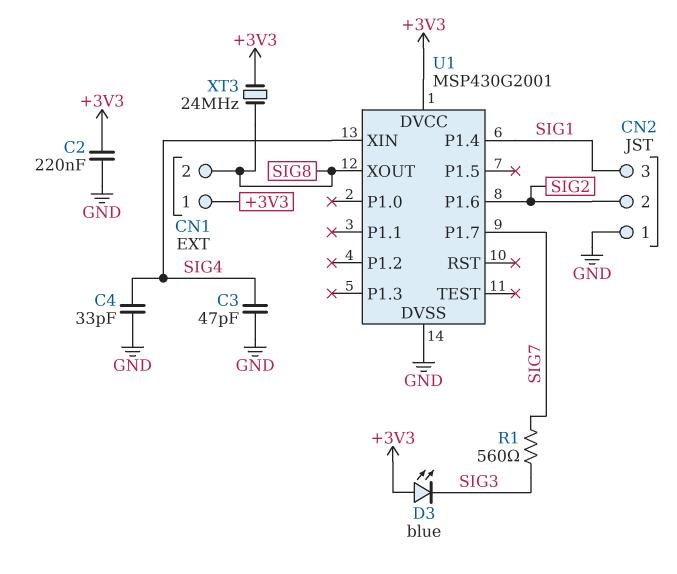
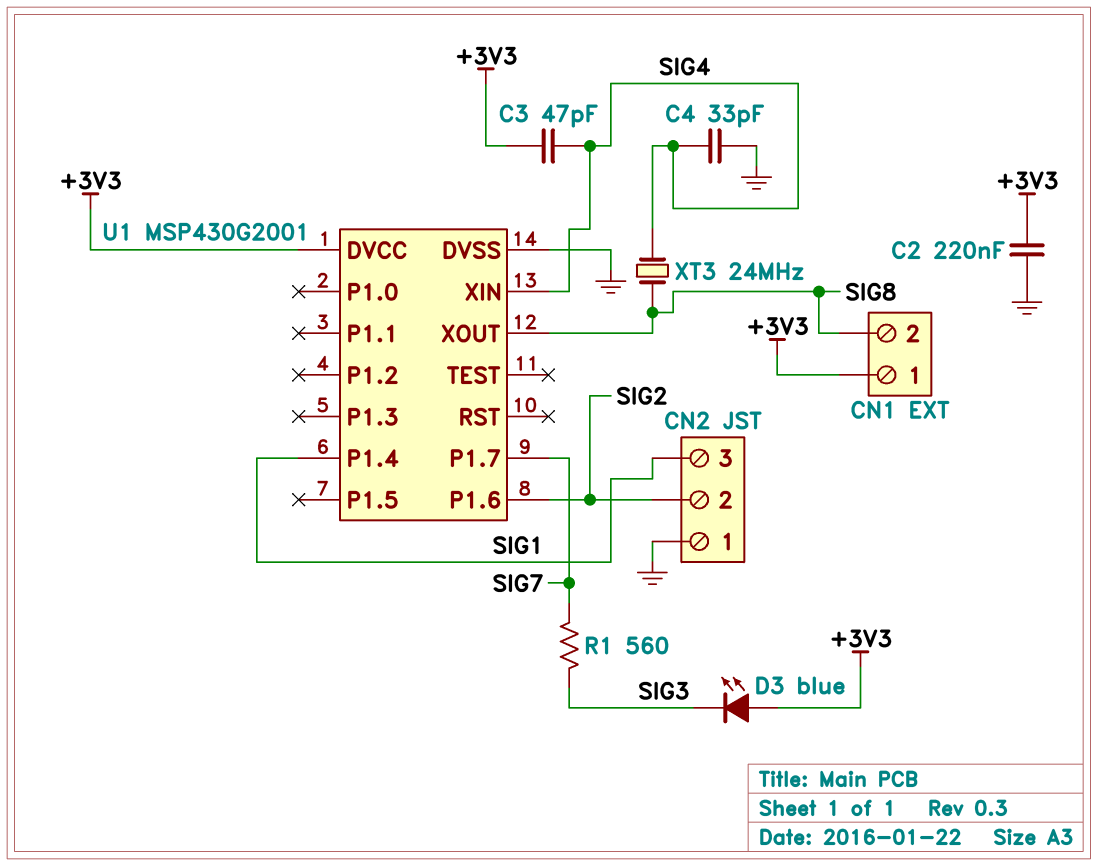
C3: 47pF (GND, SIG4) -> 47pF (+3V3, SIG4)
XT3: 24MHz (+3V3, SIG8) -> 24MHz (SIG4, SIG8)

